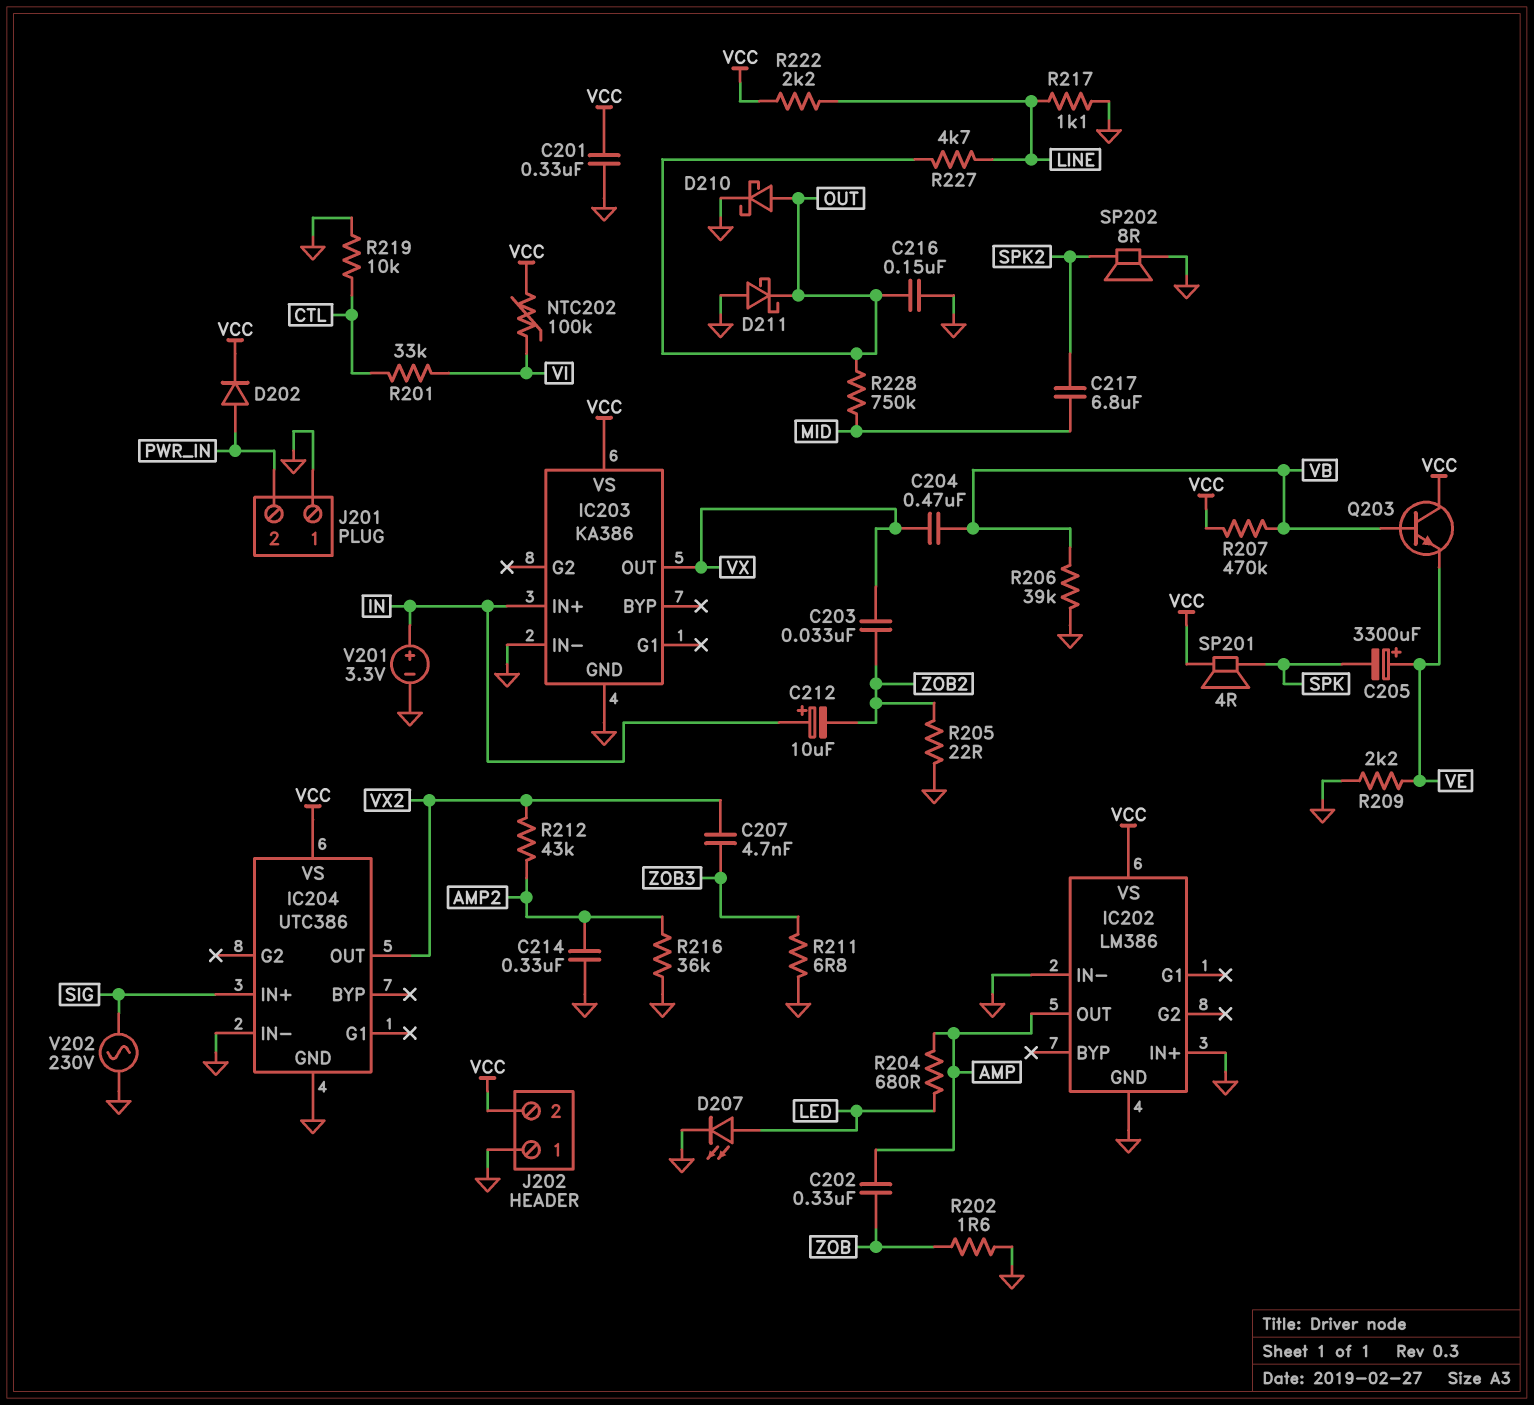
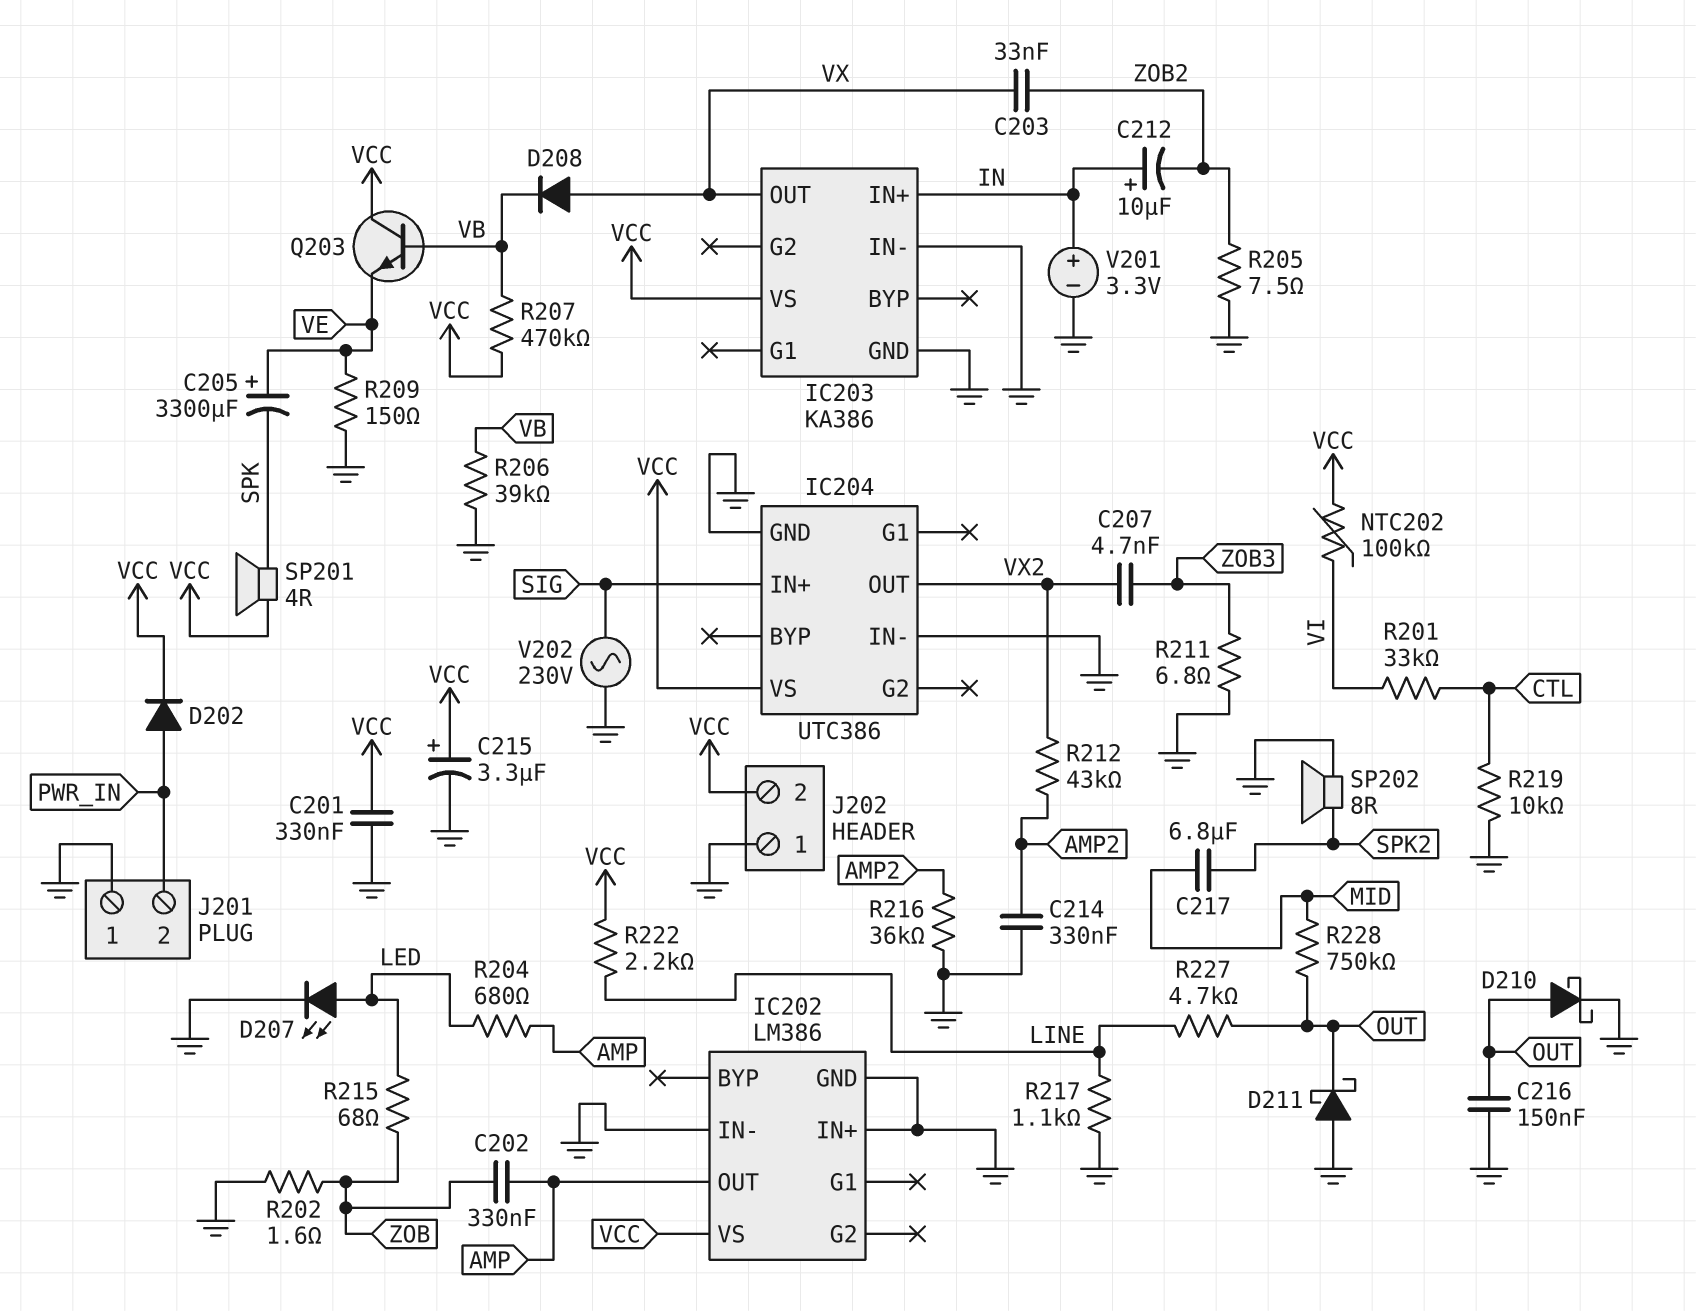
C204: 470nF (VB, VX) -> none
C215: none -> 3.3uF (plus VCC, minus GND)
D208: none -> diode (A VX, K VB)
R205: 22 (GND, ZOB2) -> 7.5 (GND, ZOB2)
R209: 2.2k (GND, VE) -> 150 (GND, VE)
R215: none -> 68 (LED, ZOB)

